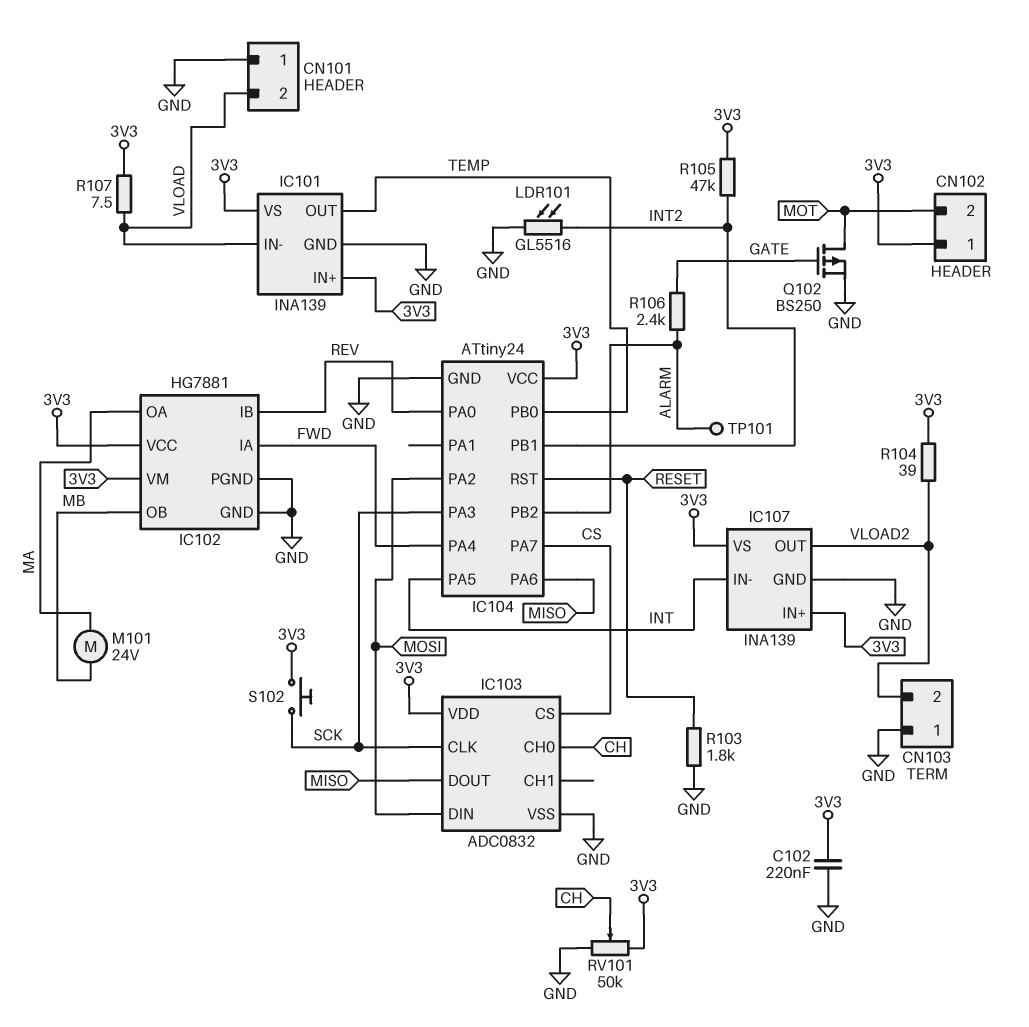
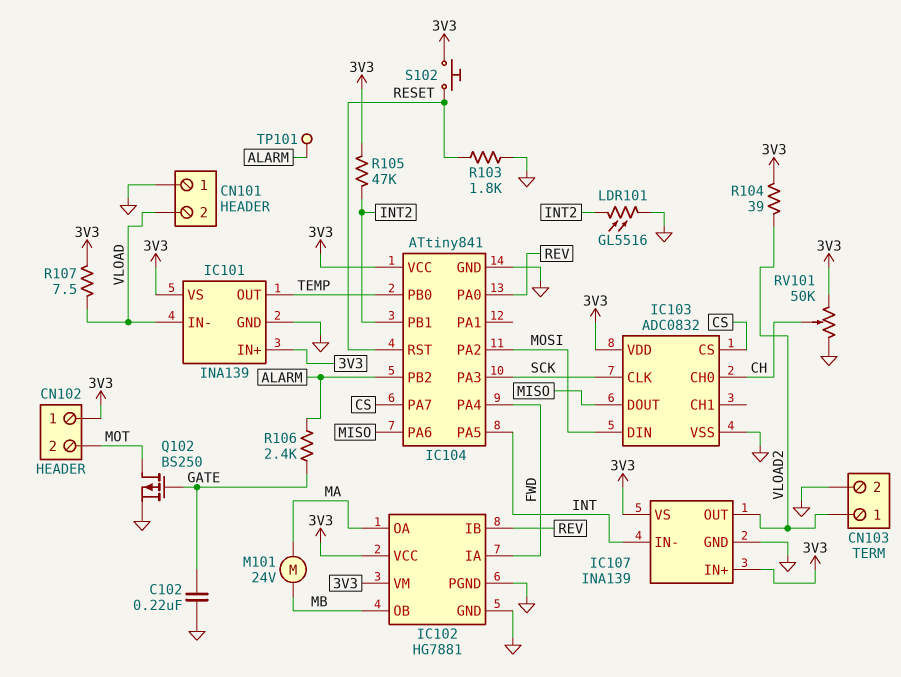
C102: 220nF (3V3, GND) -> 220nF (GATE, GND)
CN103 pin 1: GND -> VLOAD2
CN103 pin 2: VLOAD2 -> GND
IC104: ATtiny24 -> ATtiny841
S102: button (3V3, SCK) -> button (3V3, RESET)

